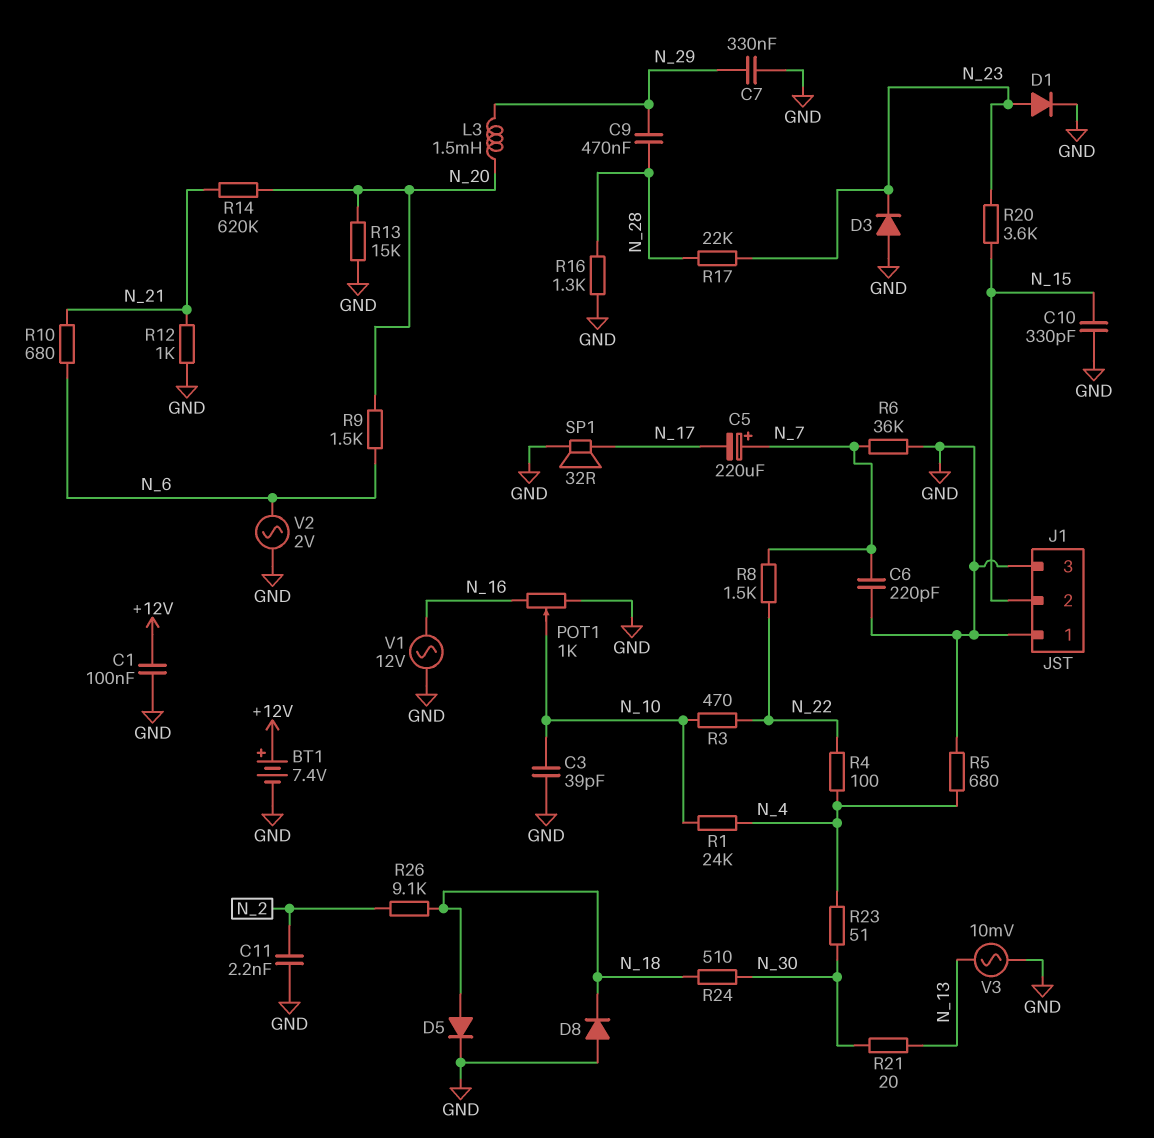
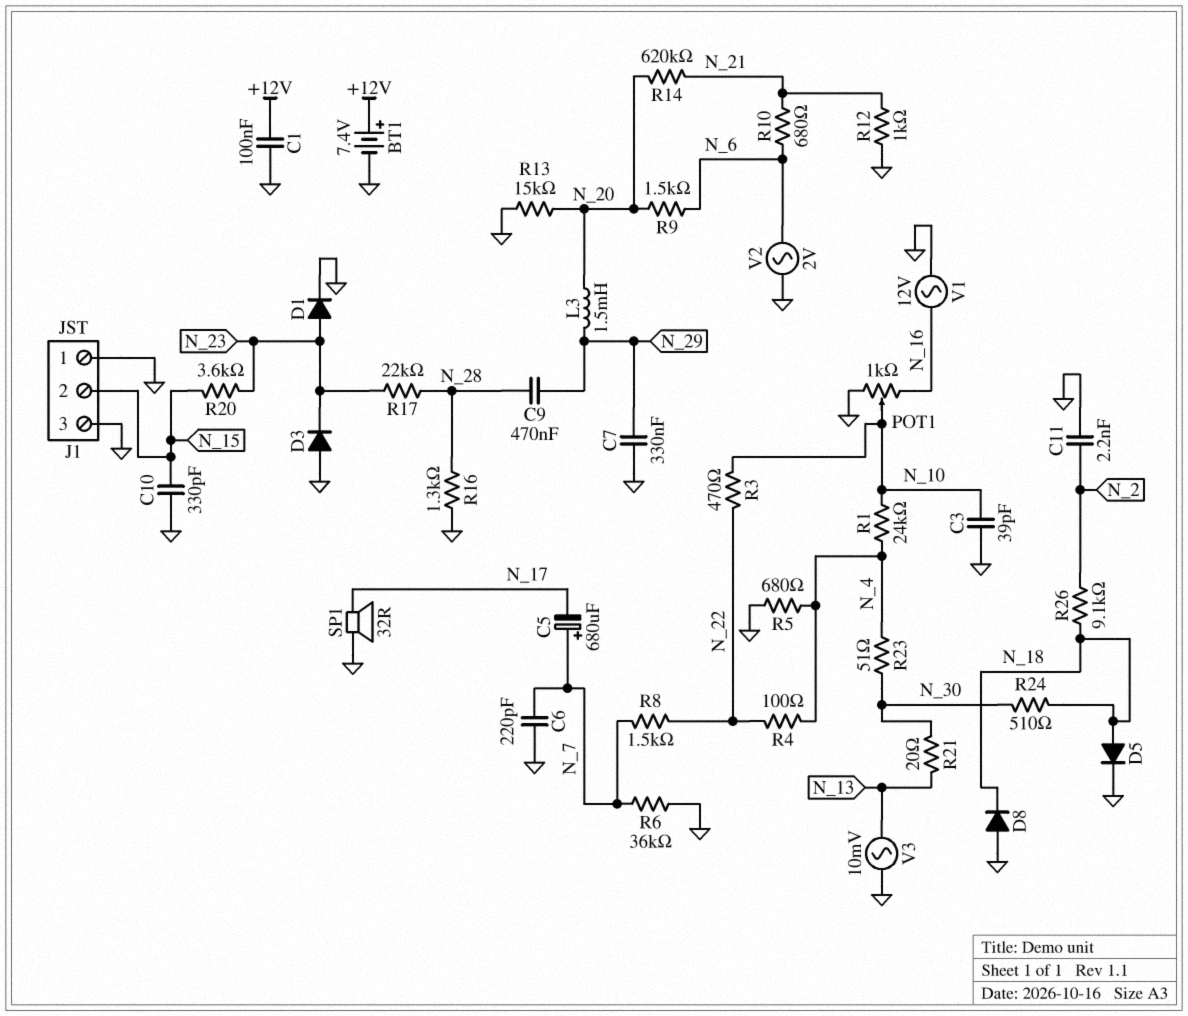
C5: 220uF (plus N_7, minus N_17) -> 680uF (plus N_7, minus N_17)

